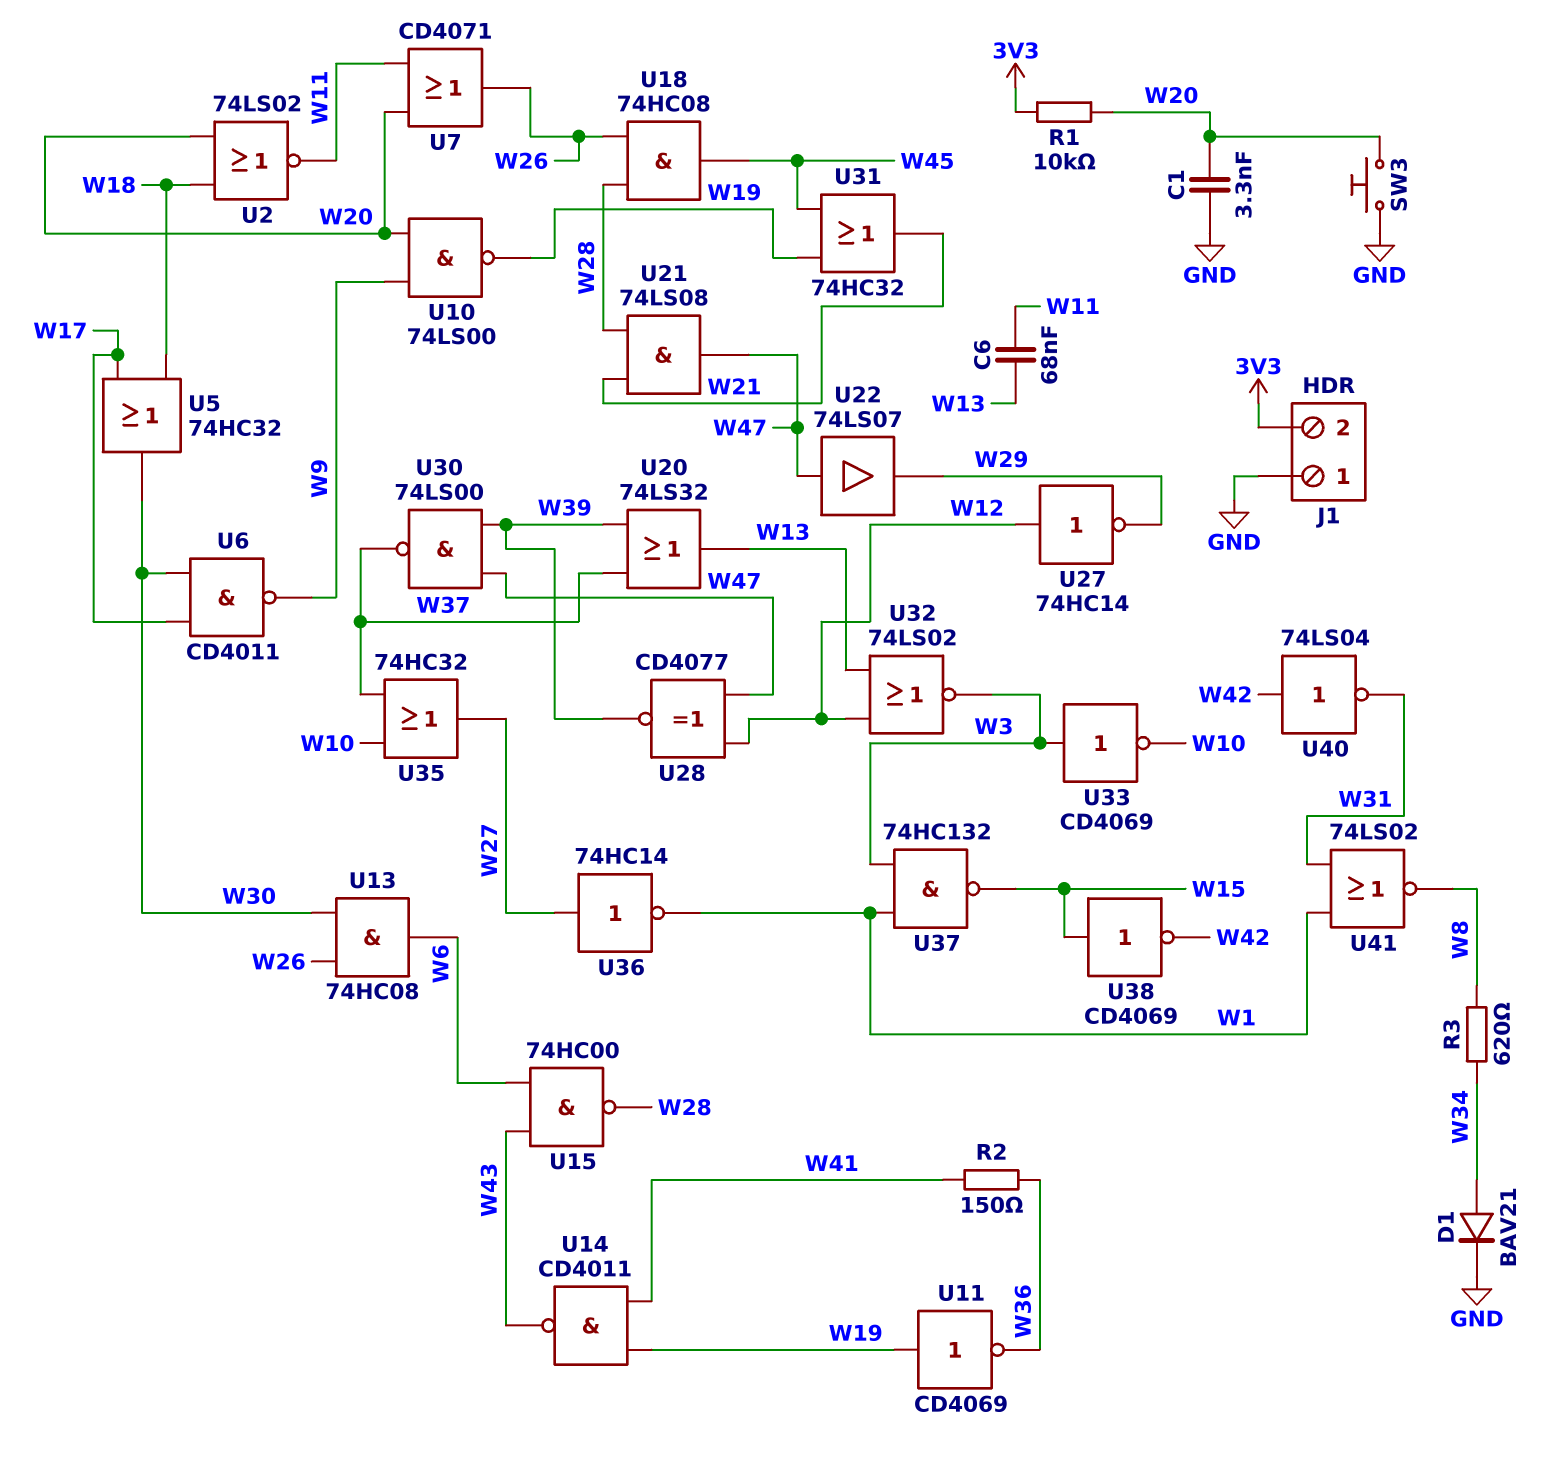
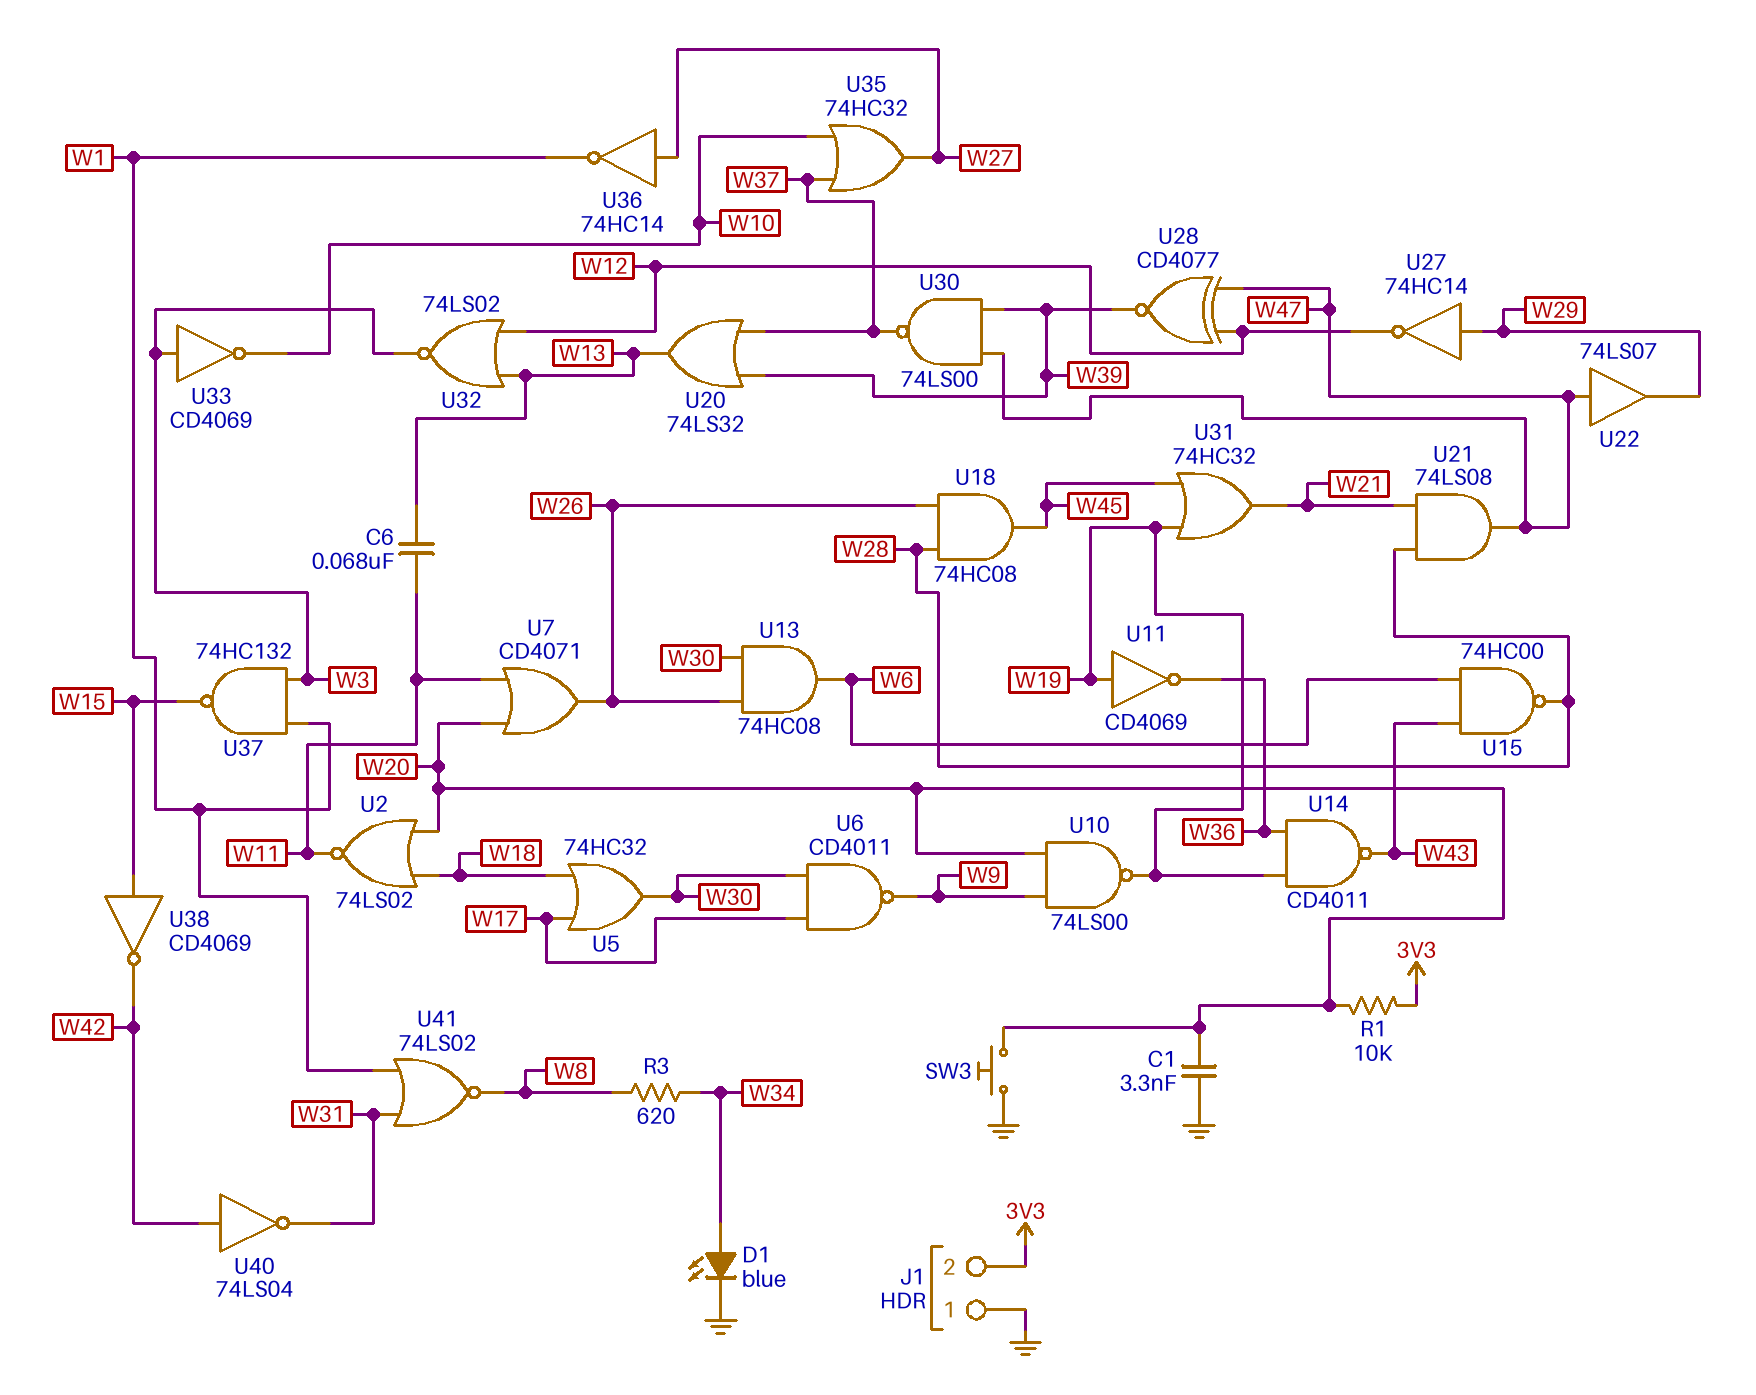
D1: diode BAV21 (A W34, K GND) -> LED blue (A W34, K GND)
R2: 150 (W36, W41) -> none
U14: NAND CD4011 (in W19, in W41, out W43) -> NAND CD4011 (in W19, in W36, out W43)
U27: NOT 74HC14 (in W12, out W29) -> NOT 74HC14 (in W29, out W12)

